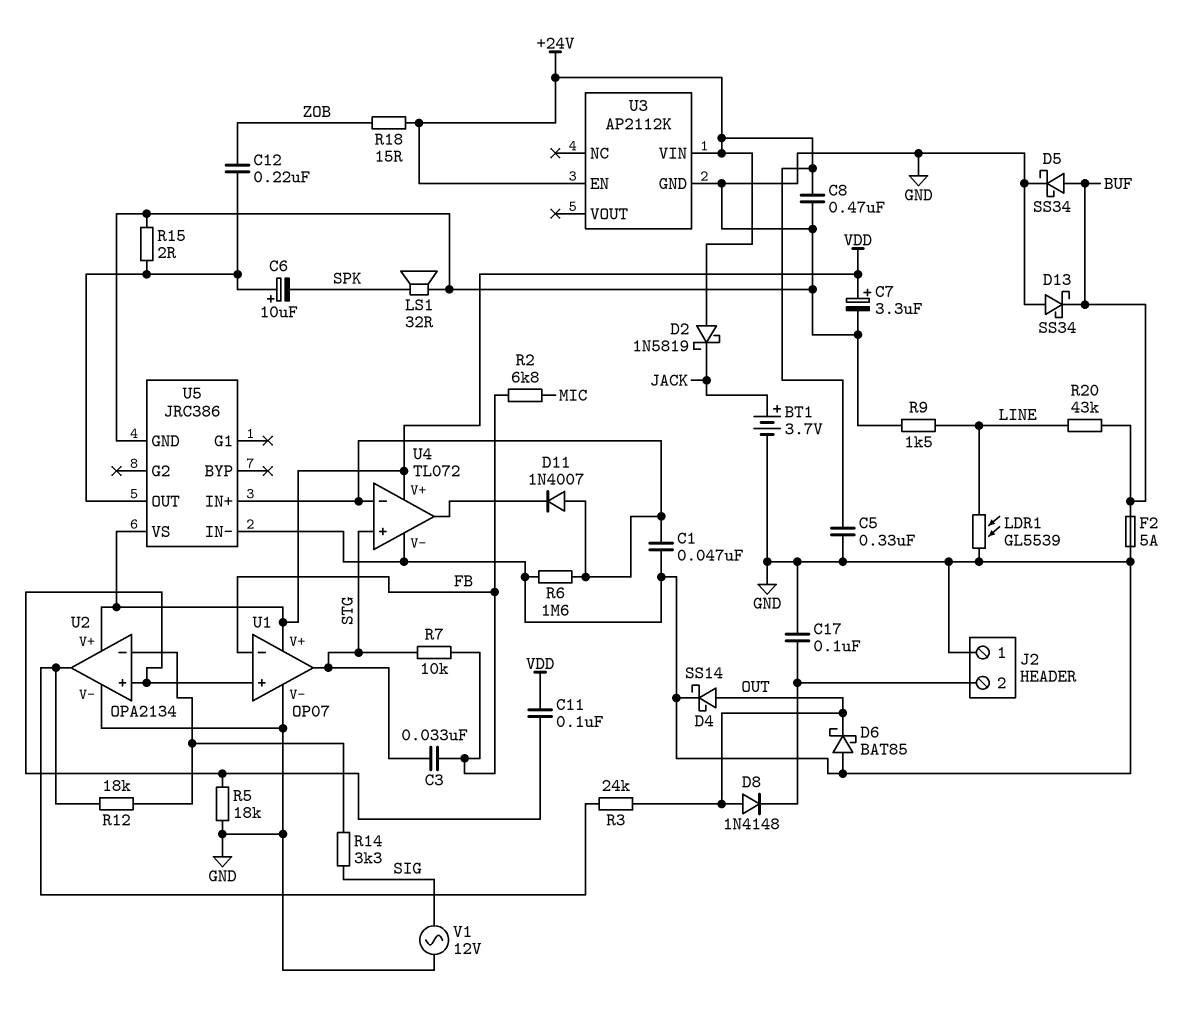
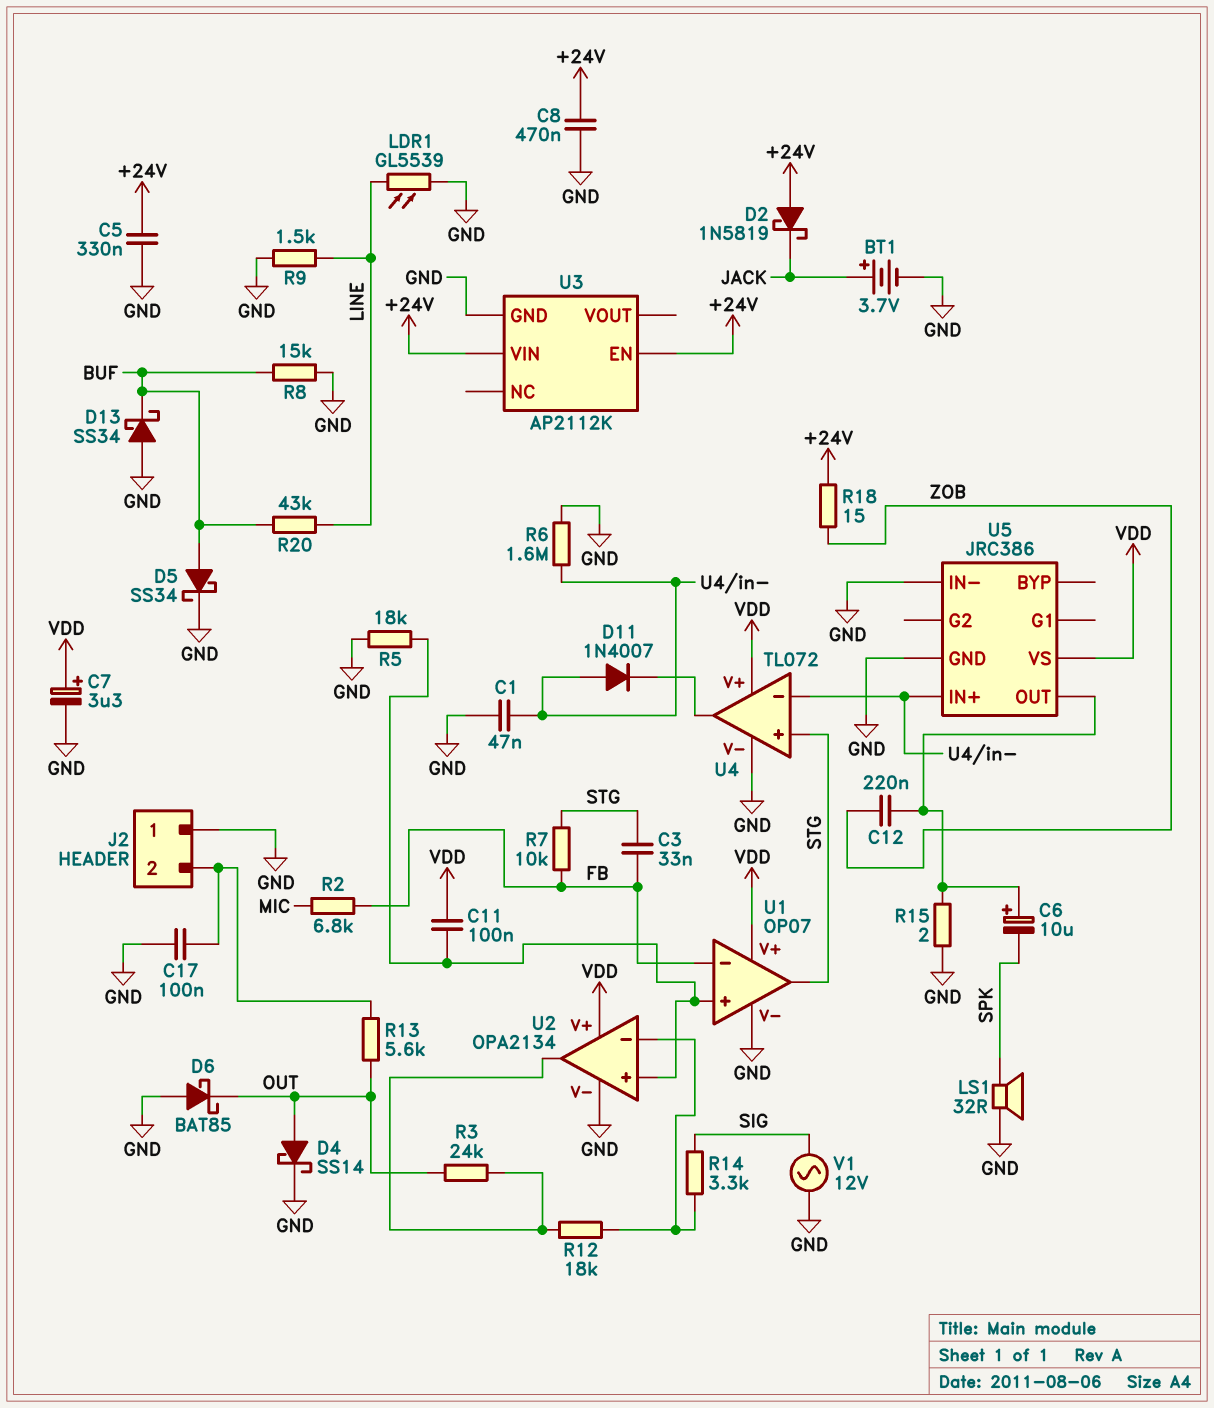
D8: diode 1N4148 (A OUT, K J2/2) -> none
F2: 5A (BUF, GND) -> none
R8: none -> 15k (BUF, GND)
R13: none -> 5.6k (J2/2, OUT)

